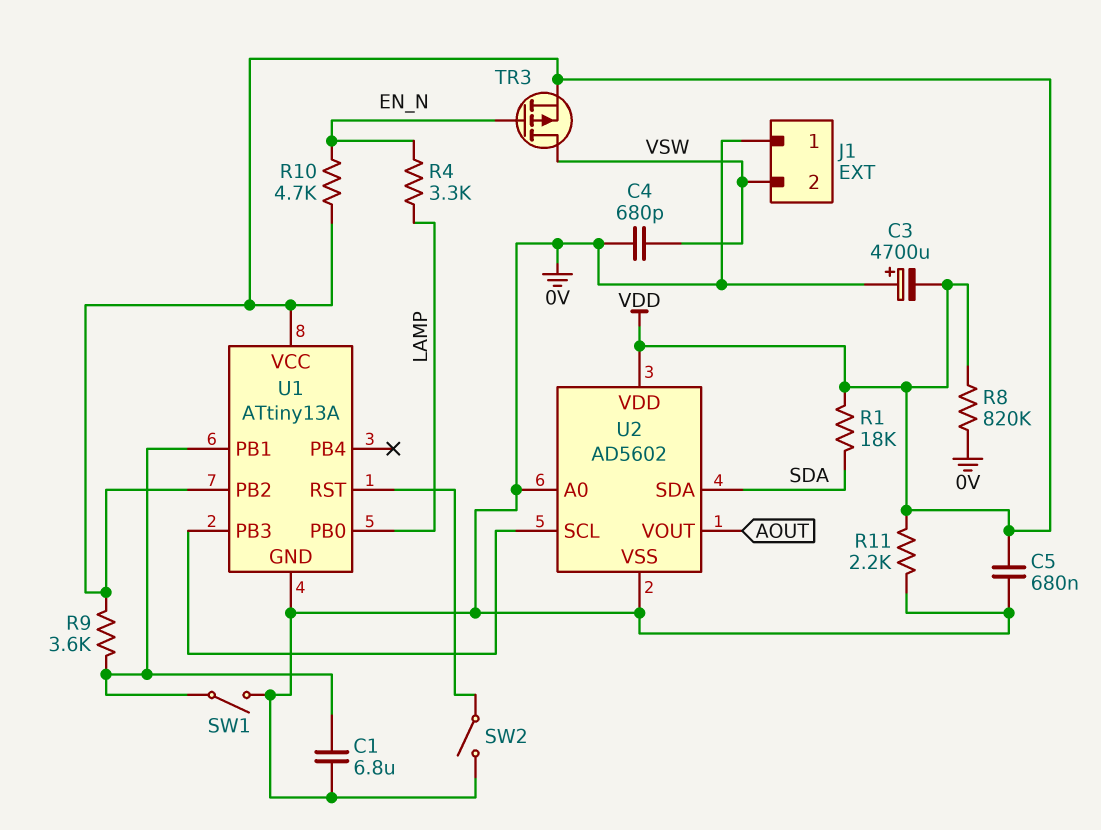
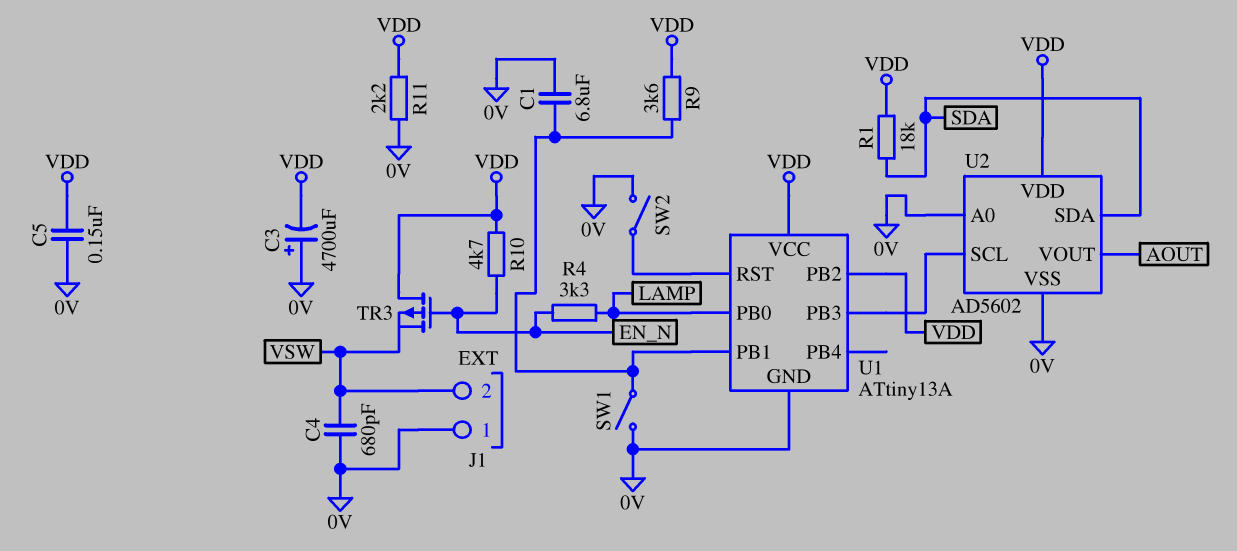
C5: 680nF (0V, VDD) -> 150nF (0V, VDD)
R8: 820k (0V, VDD) -> none
TR3: PMOS (G EN_N, D VSW, S VDD) -> PMOS (G EN_N, D VDD, S VSW)

